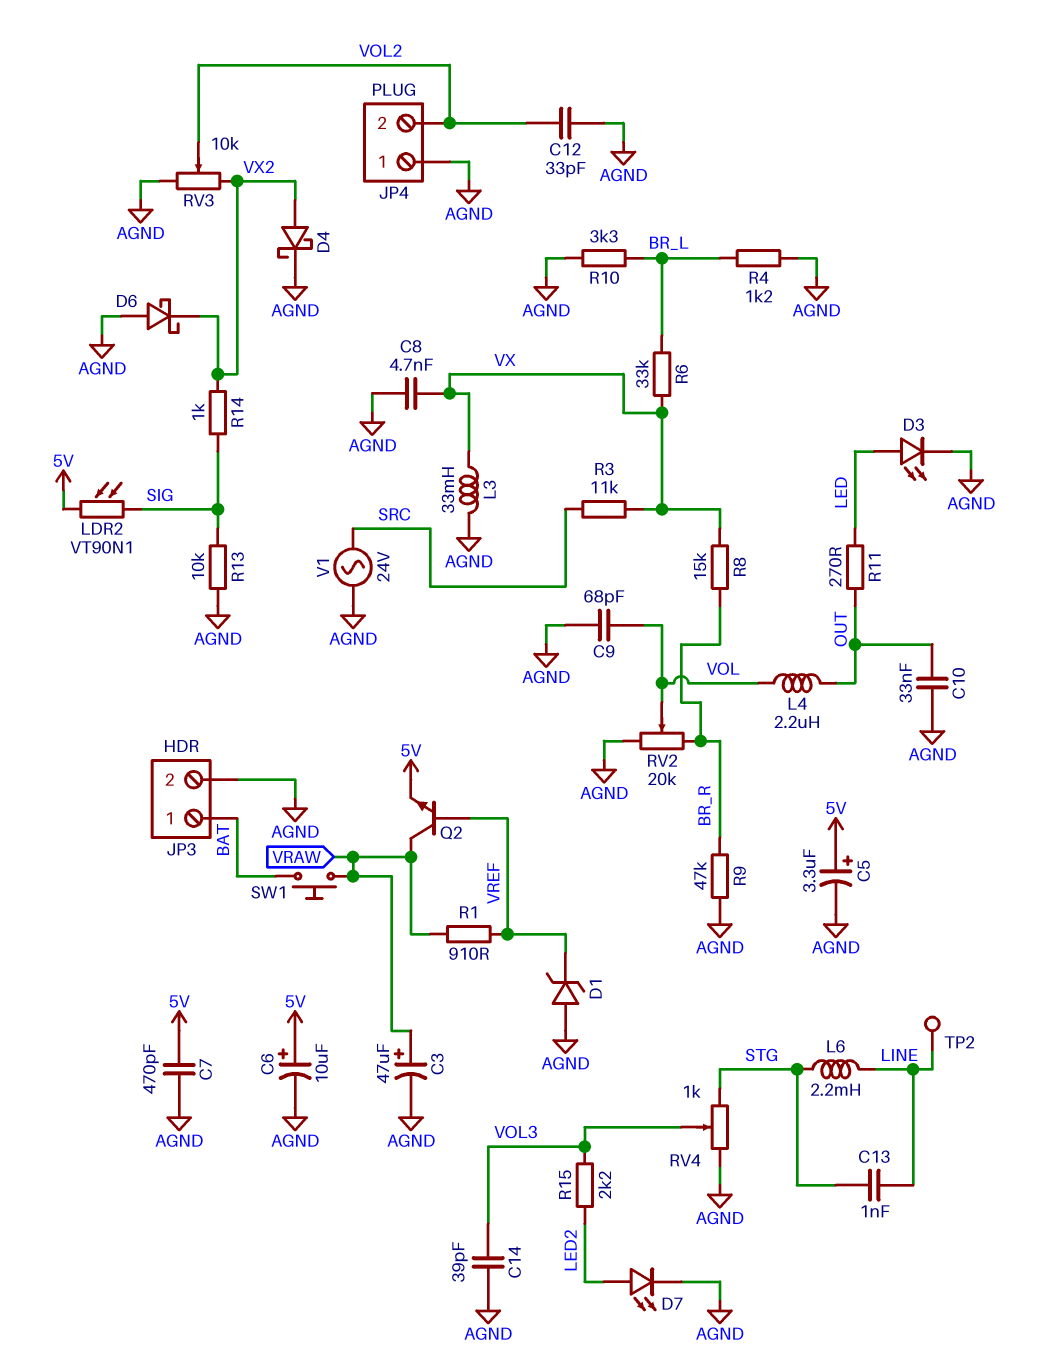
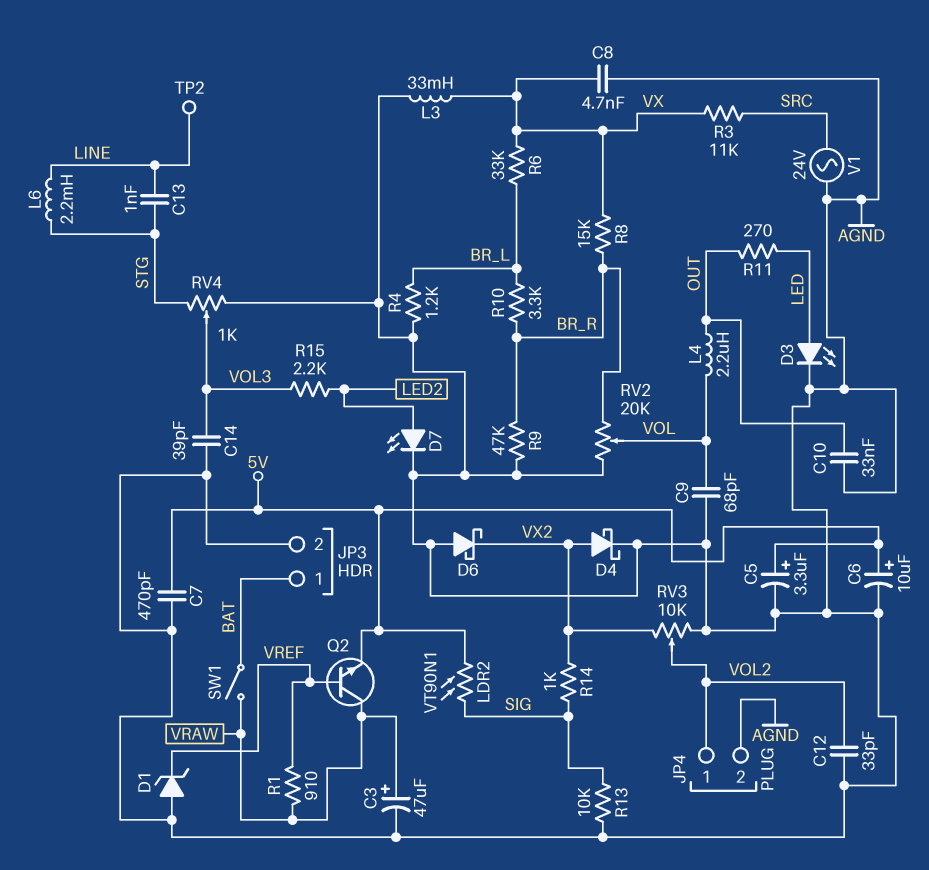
JP4 pin 1: AGND -> VOL2
JP4 pin 2: VOL2 -> AGND
R10: 3.3k (AGND, BR_L) -> 3.3k (BR_L, BR_R)
SW1: button (BAT, VRAW) -> switch (BAT, VRAW)

